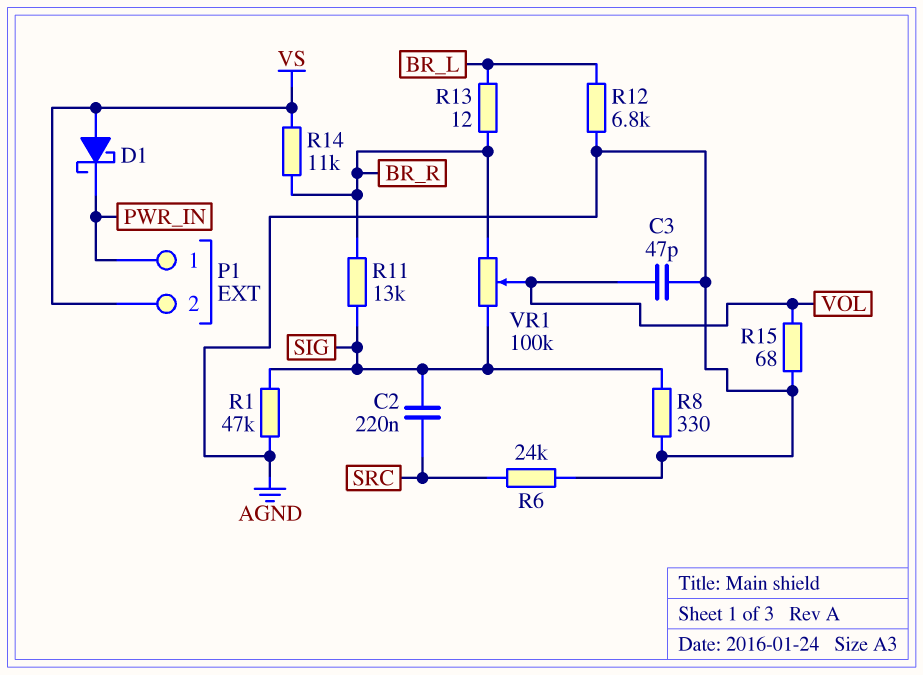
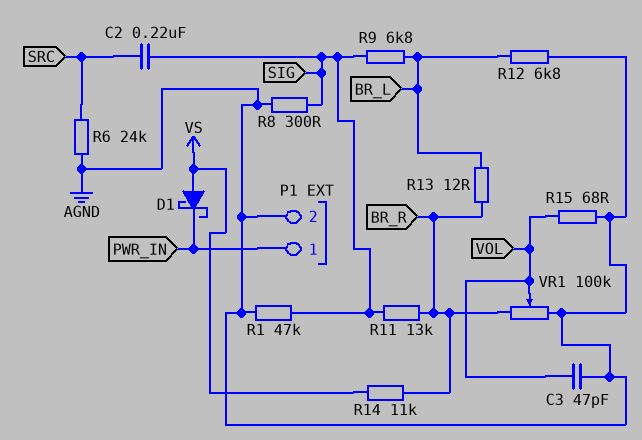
P1 pin 2: VS -> AGND
R8: 330 (AGND, SIG) -> 300 (AGND, SIG)
R9: none -> 6.8k (BR_L, SIG)
VR1: 100k (BR_R, SIG, wiper VOL) -> 100k (AGND, BR_R, wiper VOL)

